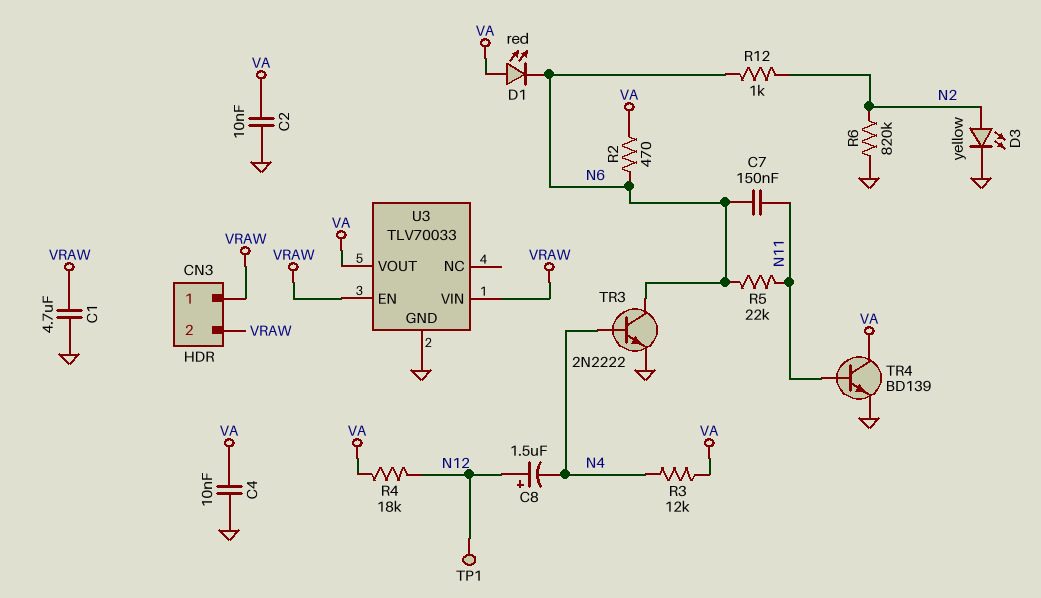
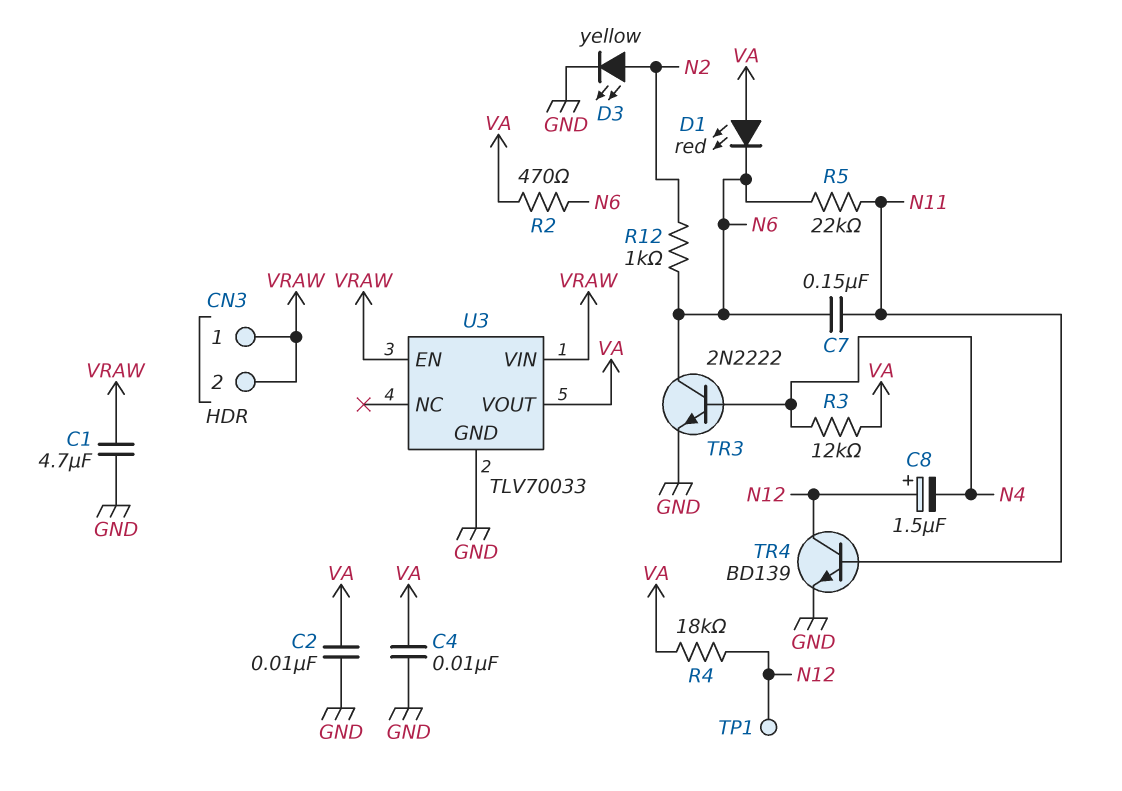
R6: 820k (GND, N2) -> none
TR4: NPN BD139 (B N11, C VA, E GND) -> NPN BD139 (B N11, C N12, E GND)

